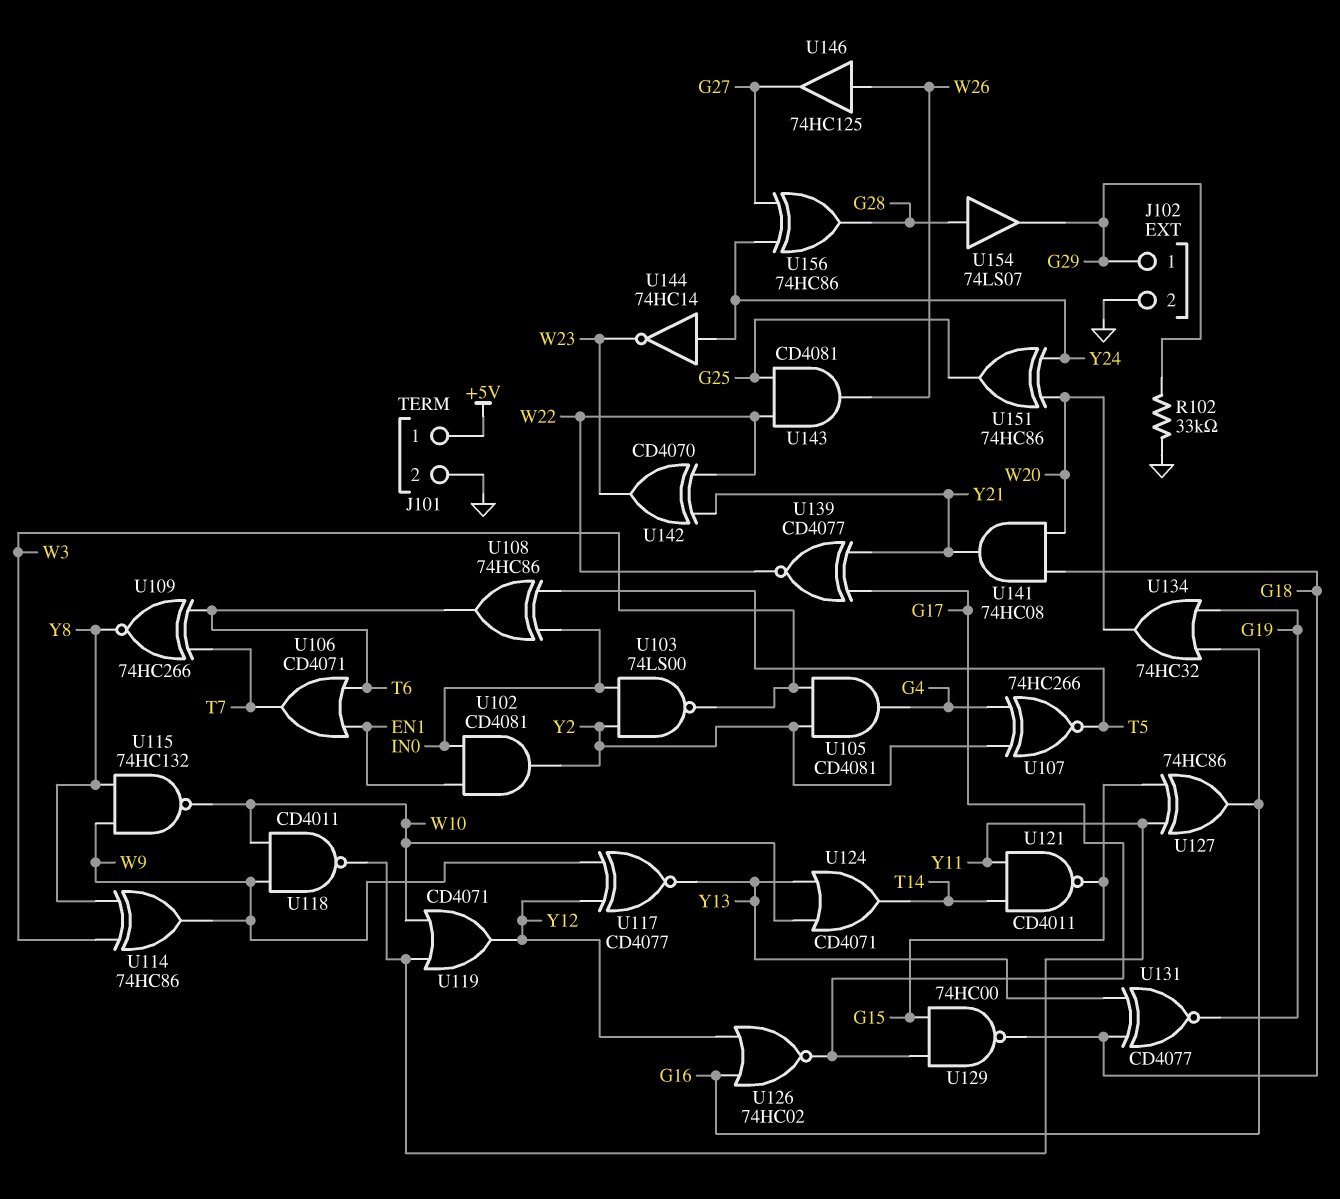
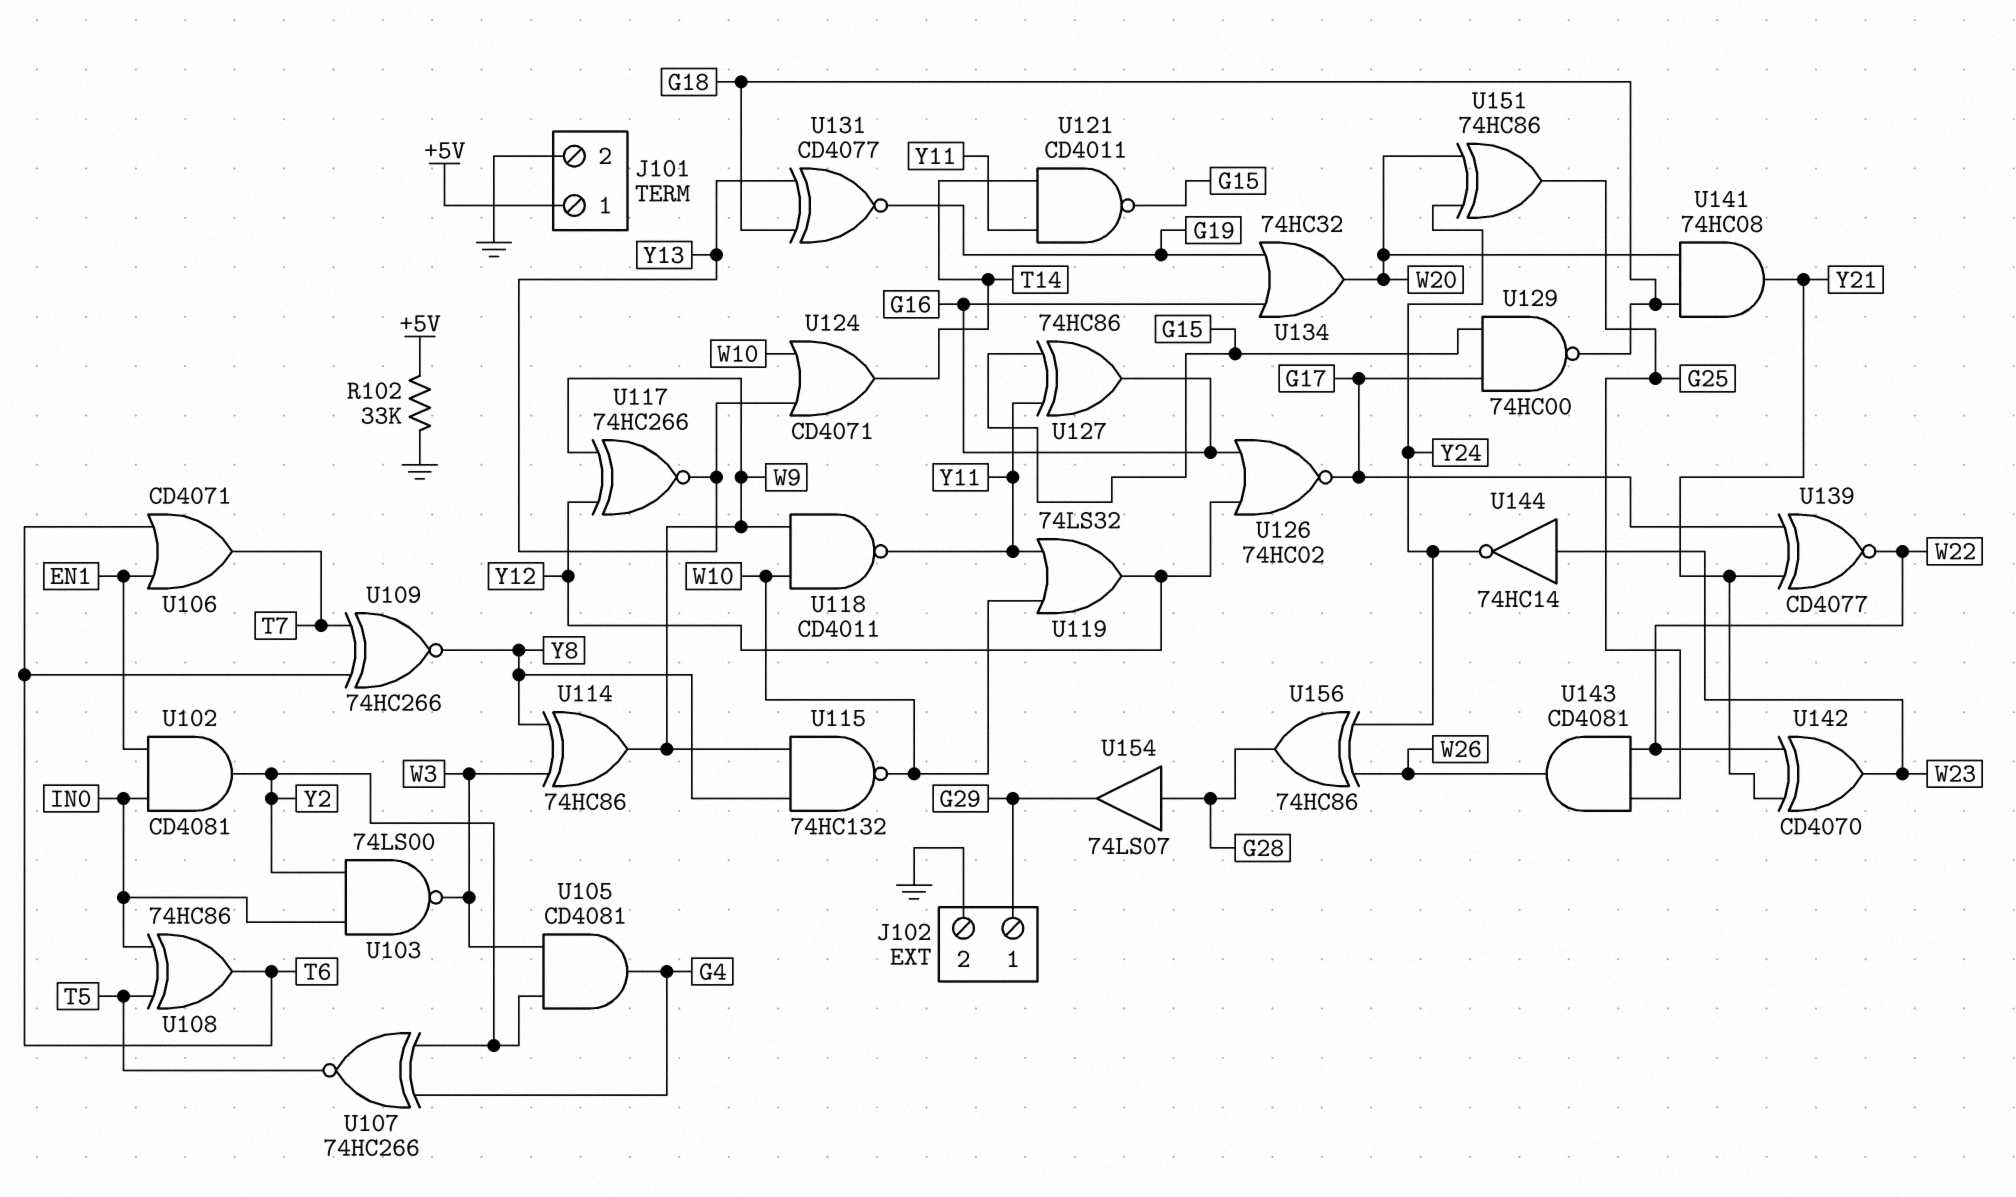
R102: 33k (G29, GND) -> 33k (+5V, GND)
U117: XNOR CD4077 (in W9, in Y12, out Y13) -> XNOR 74HC266 (in W9, in Y12, out Y13)
U119: OR CD4071 (in W10, in Y11, out Y12) -> OR 74LS32 (in W10, in Y11, out Y12)
U144: NOT 74HC14 (in Y24, out W23) -> NOT 74HC14 (in W23, out Y24)
U146: buffer 74HC125 (in W26, out G27) -> none
U156: XOR 74HC86 (in G27, in Y24, out G28) -> XOR 74HC86 (in W26, in Y24, out G28)

